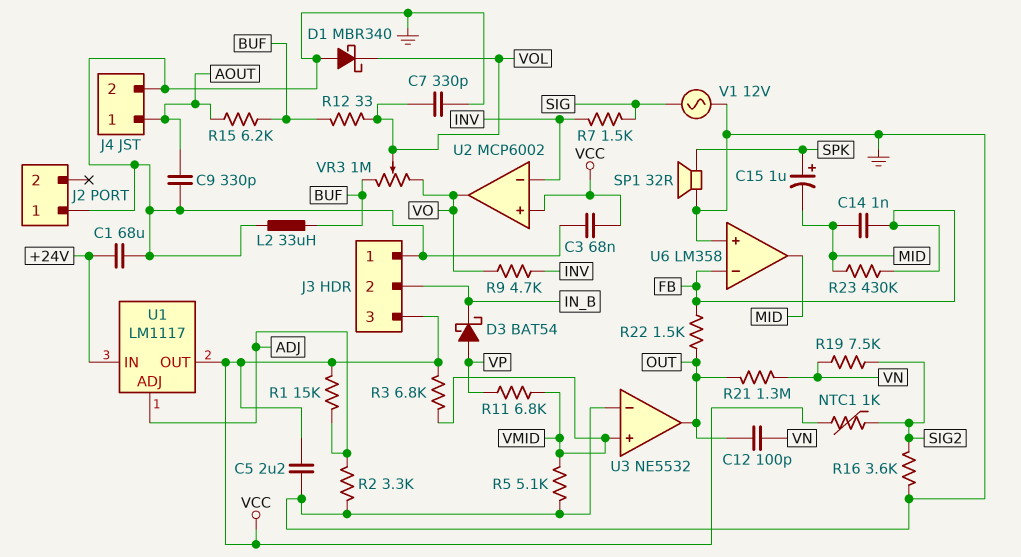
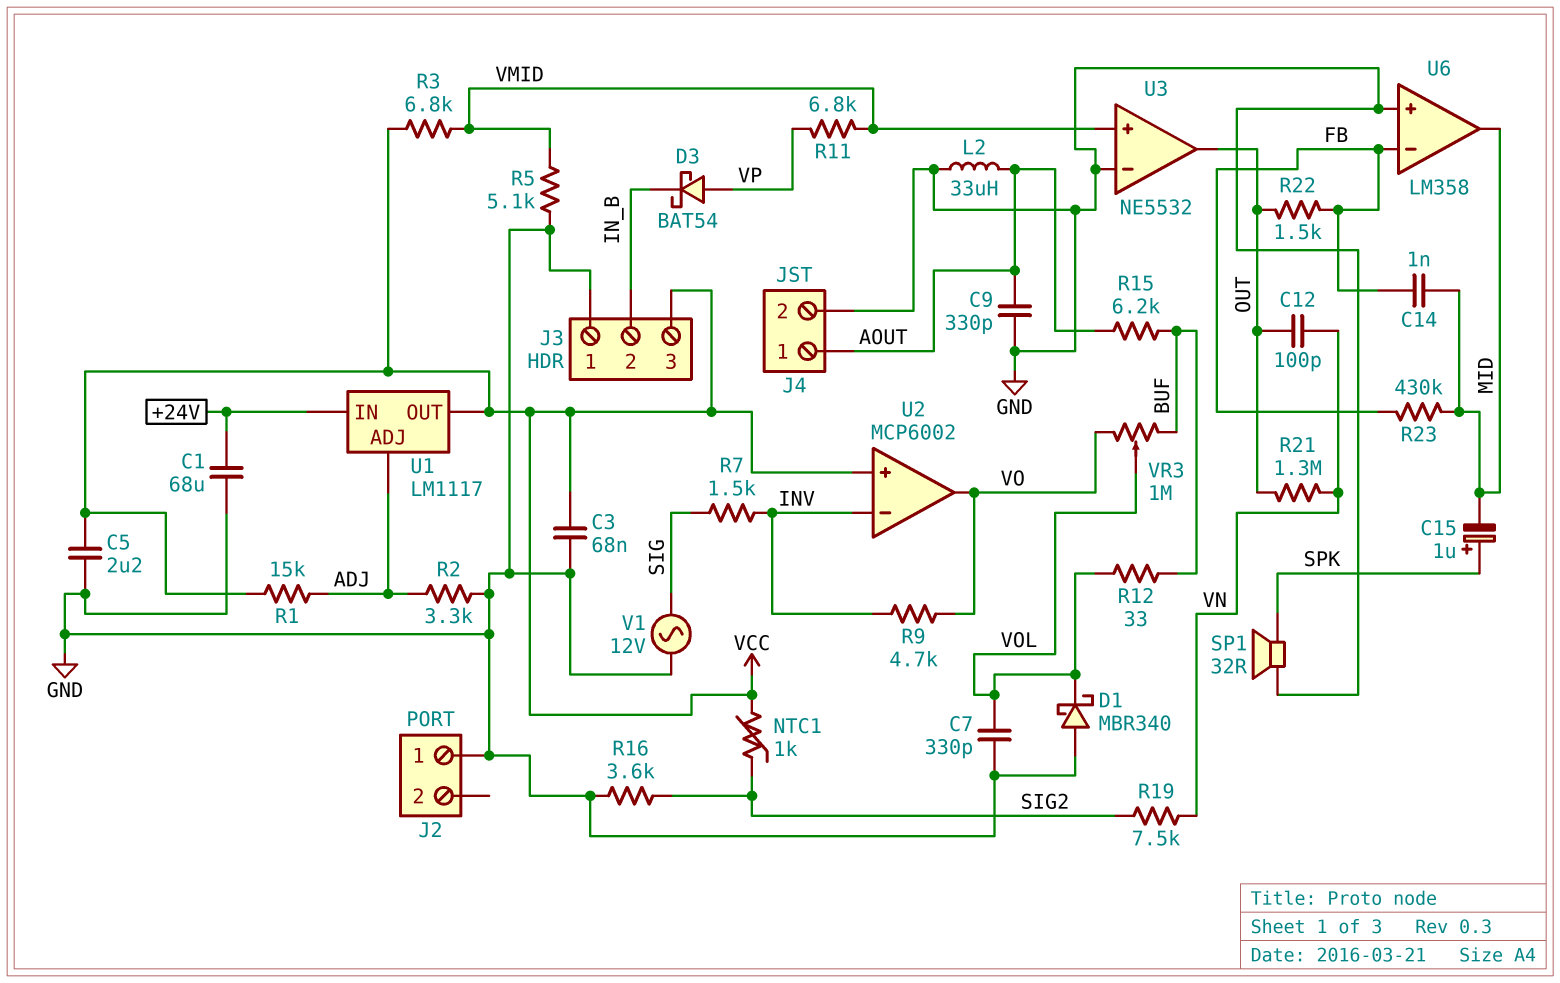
L2: 33uH (BUF, GND) -> 33uH (AOUT, GND)

